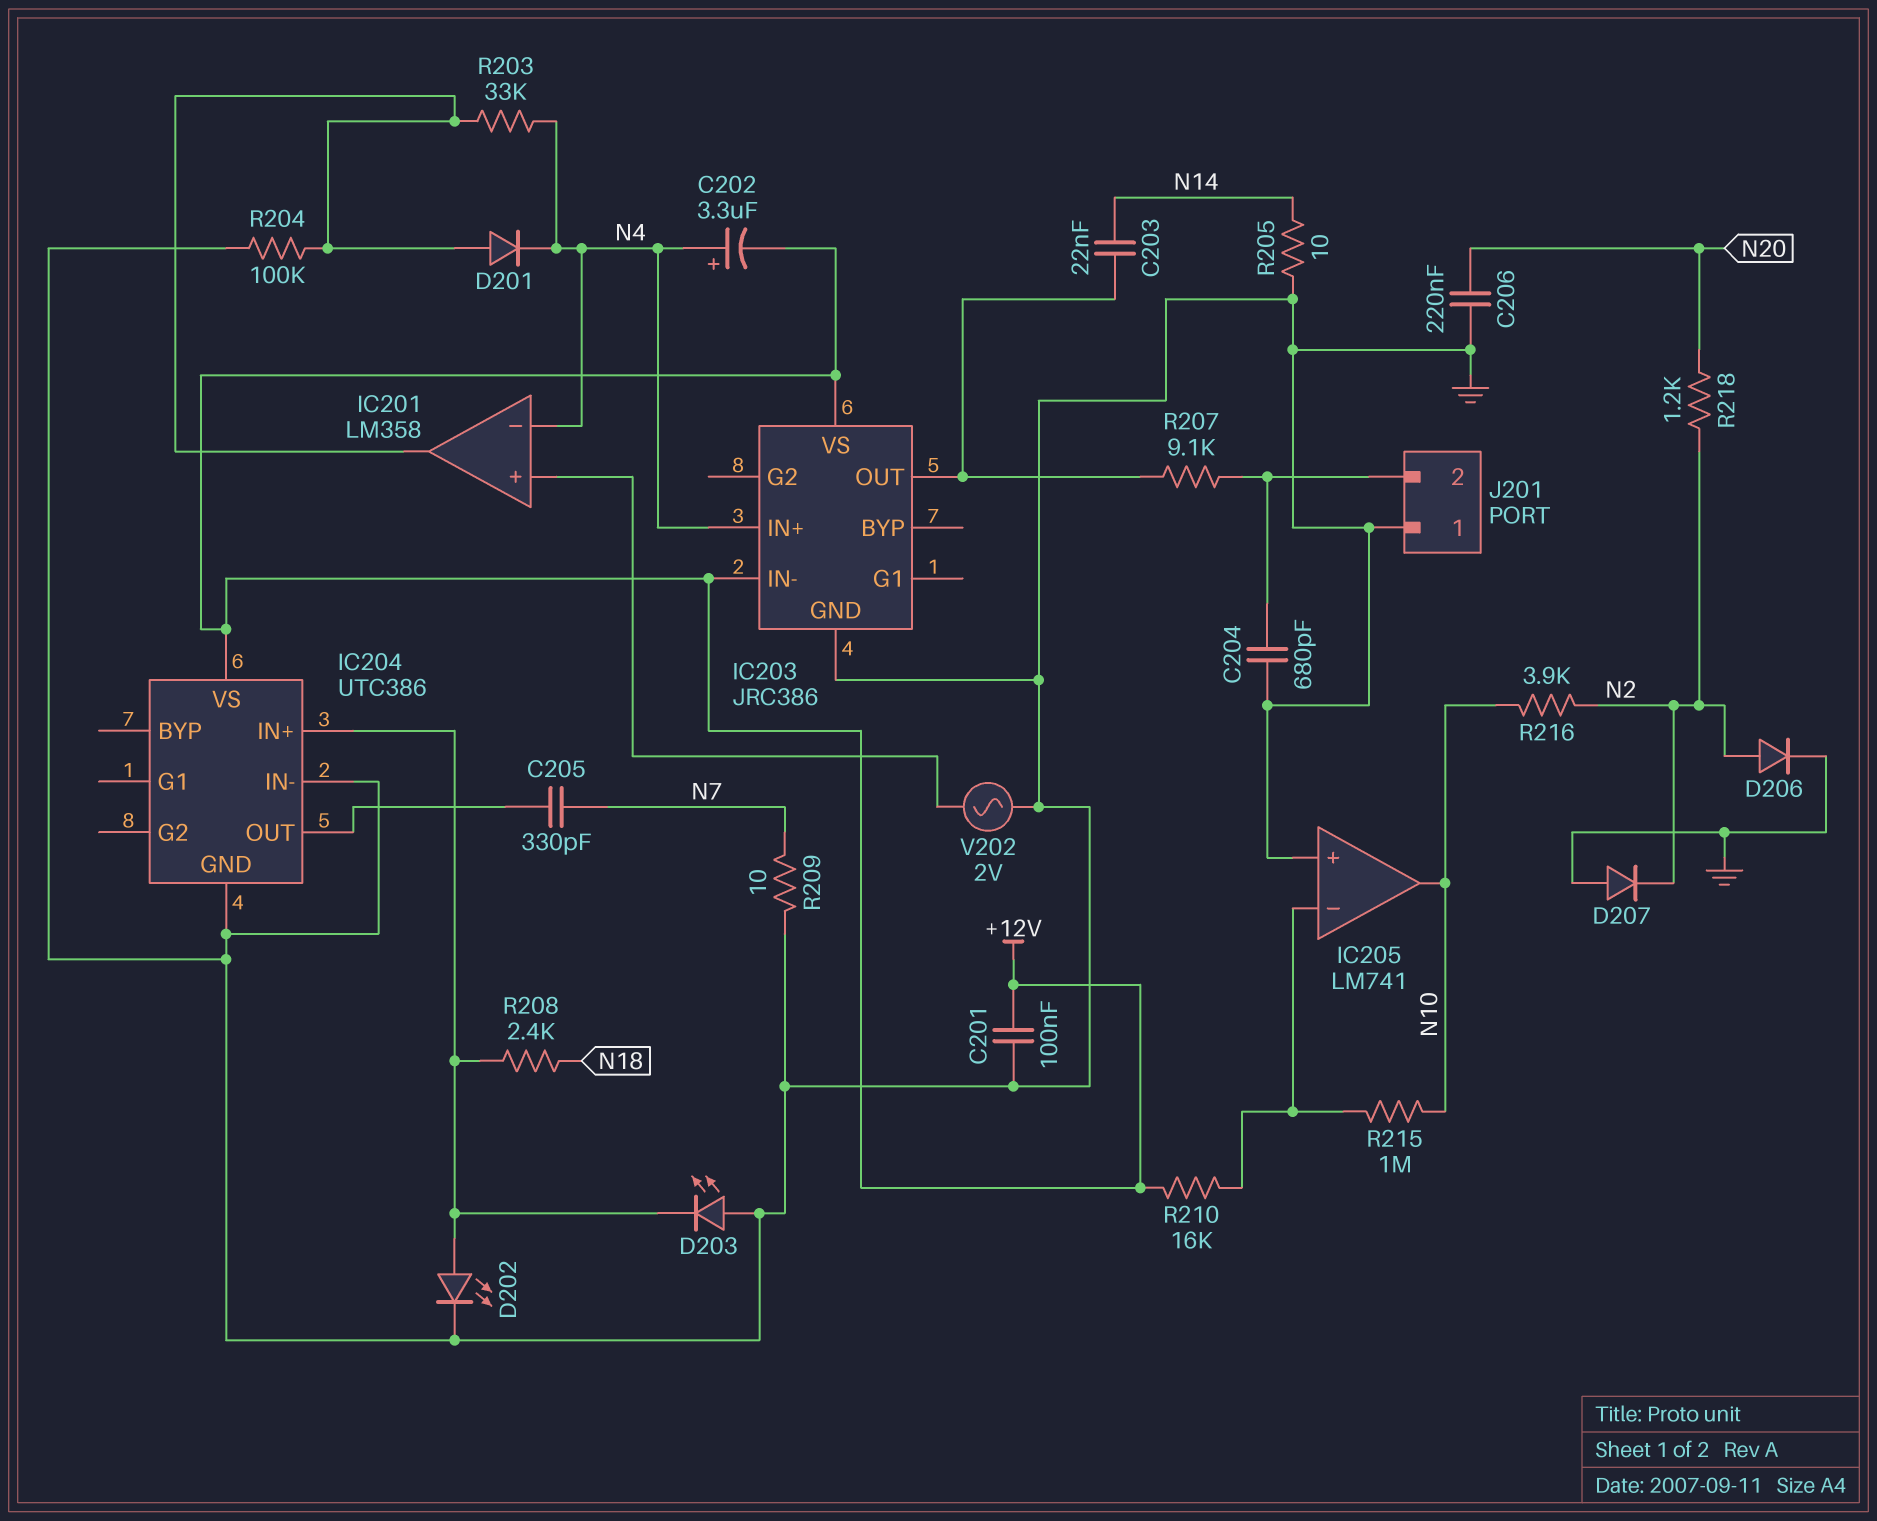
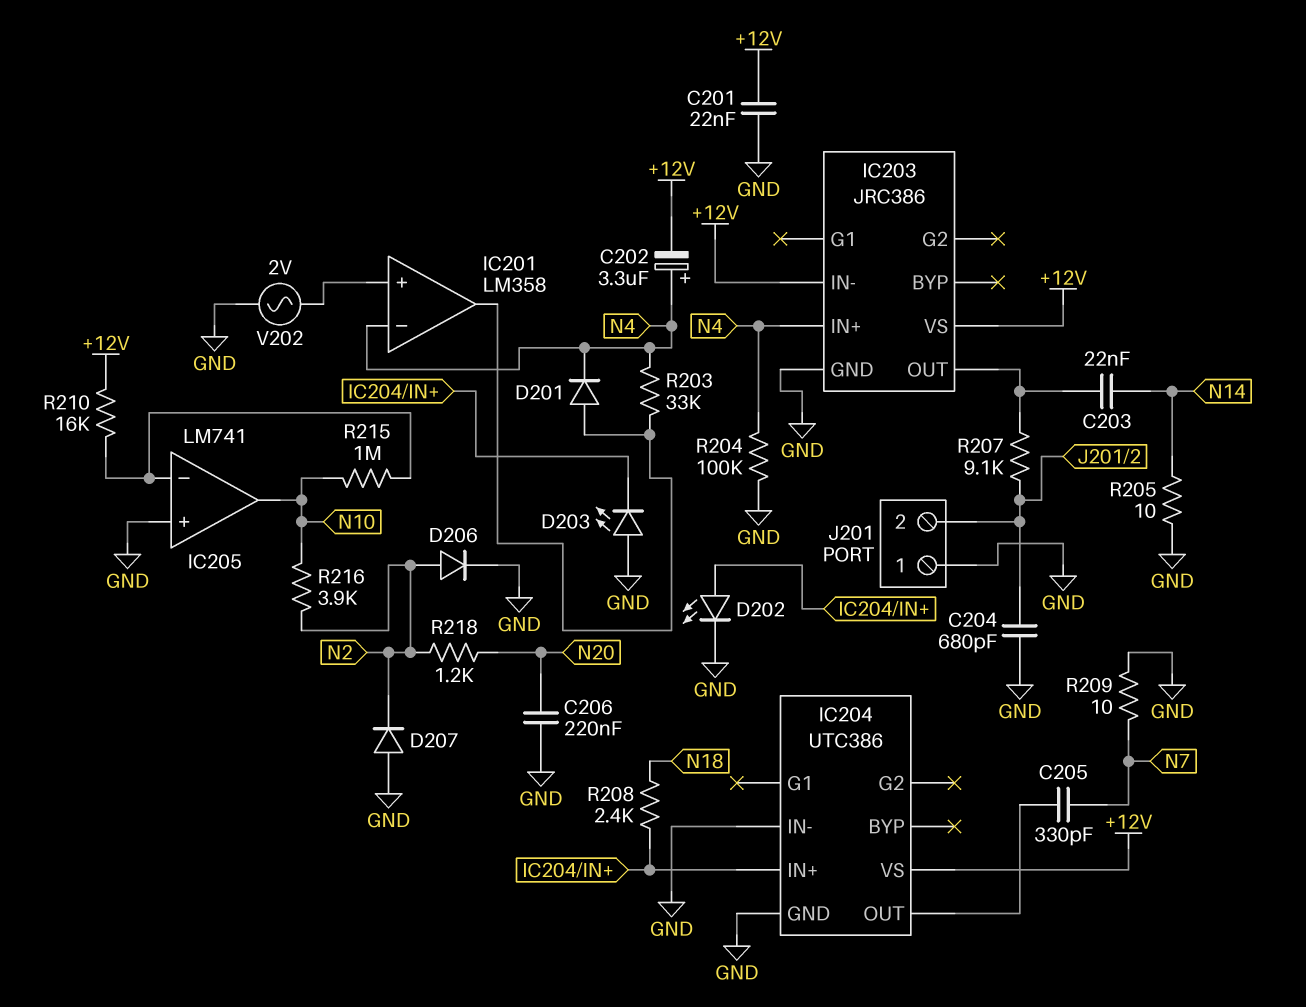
C201: 100nF (+12V, GND) -> 22nF (+12V, GND)
R204: 100k (GND, IC201/out) -> 100k (GND, N4)

